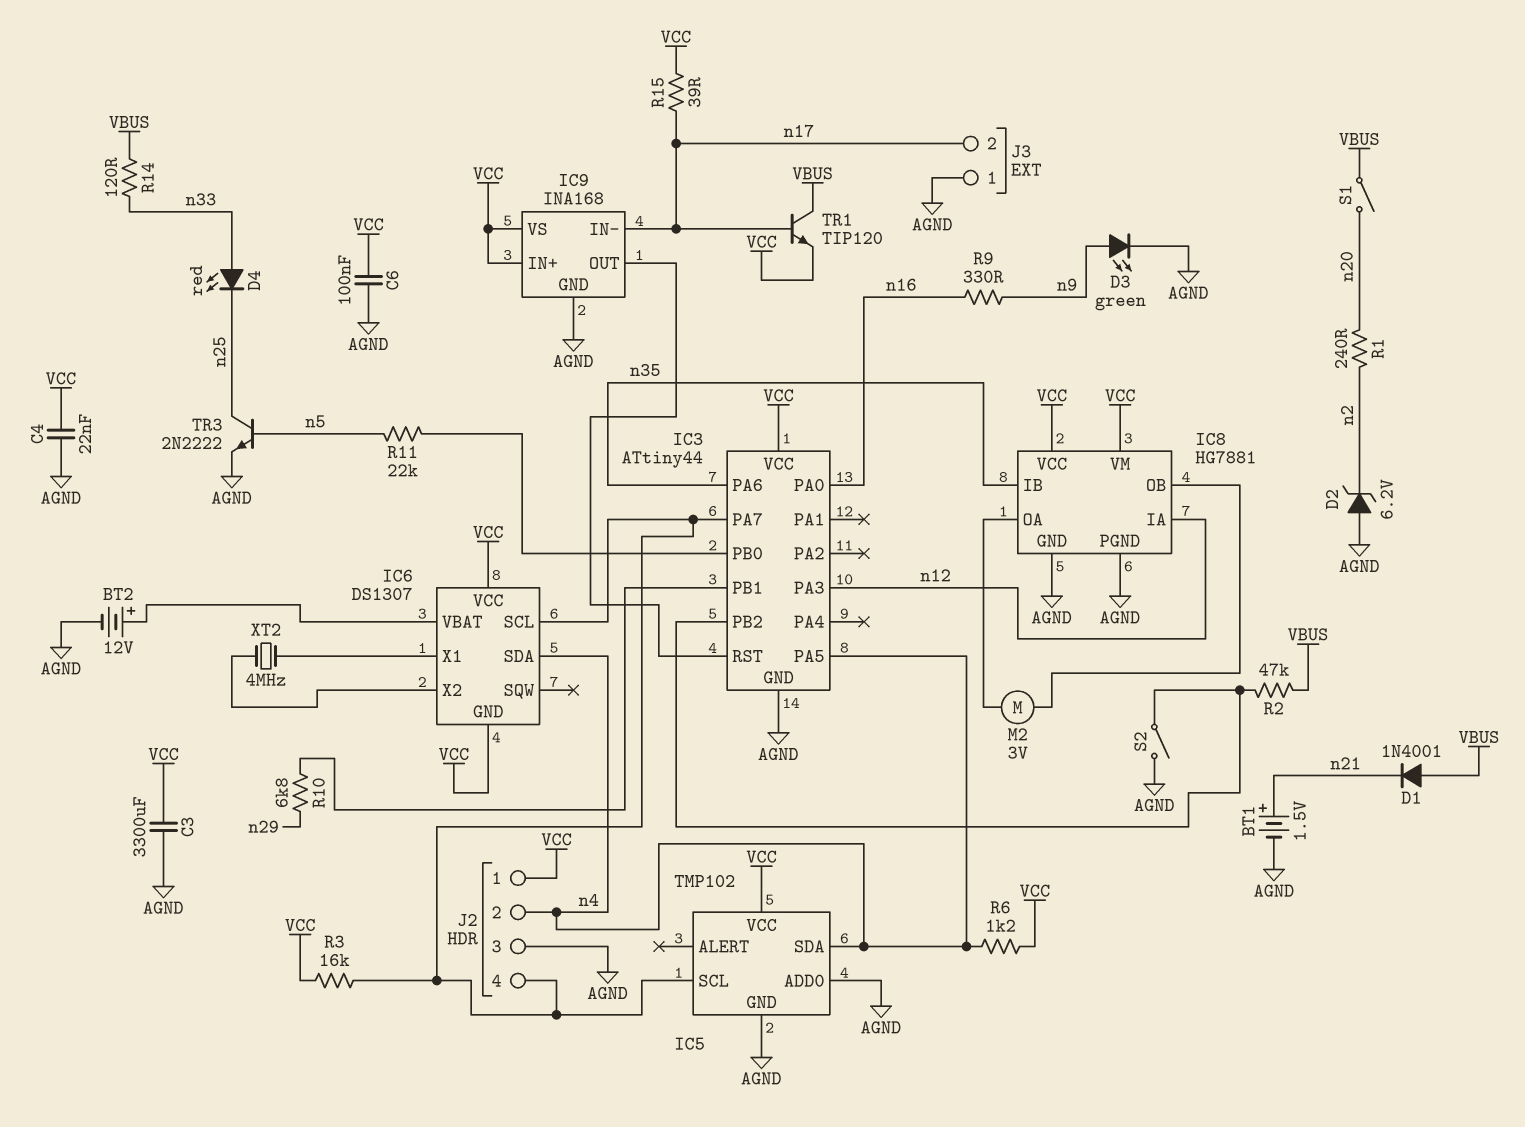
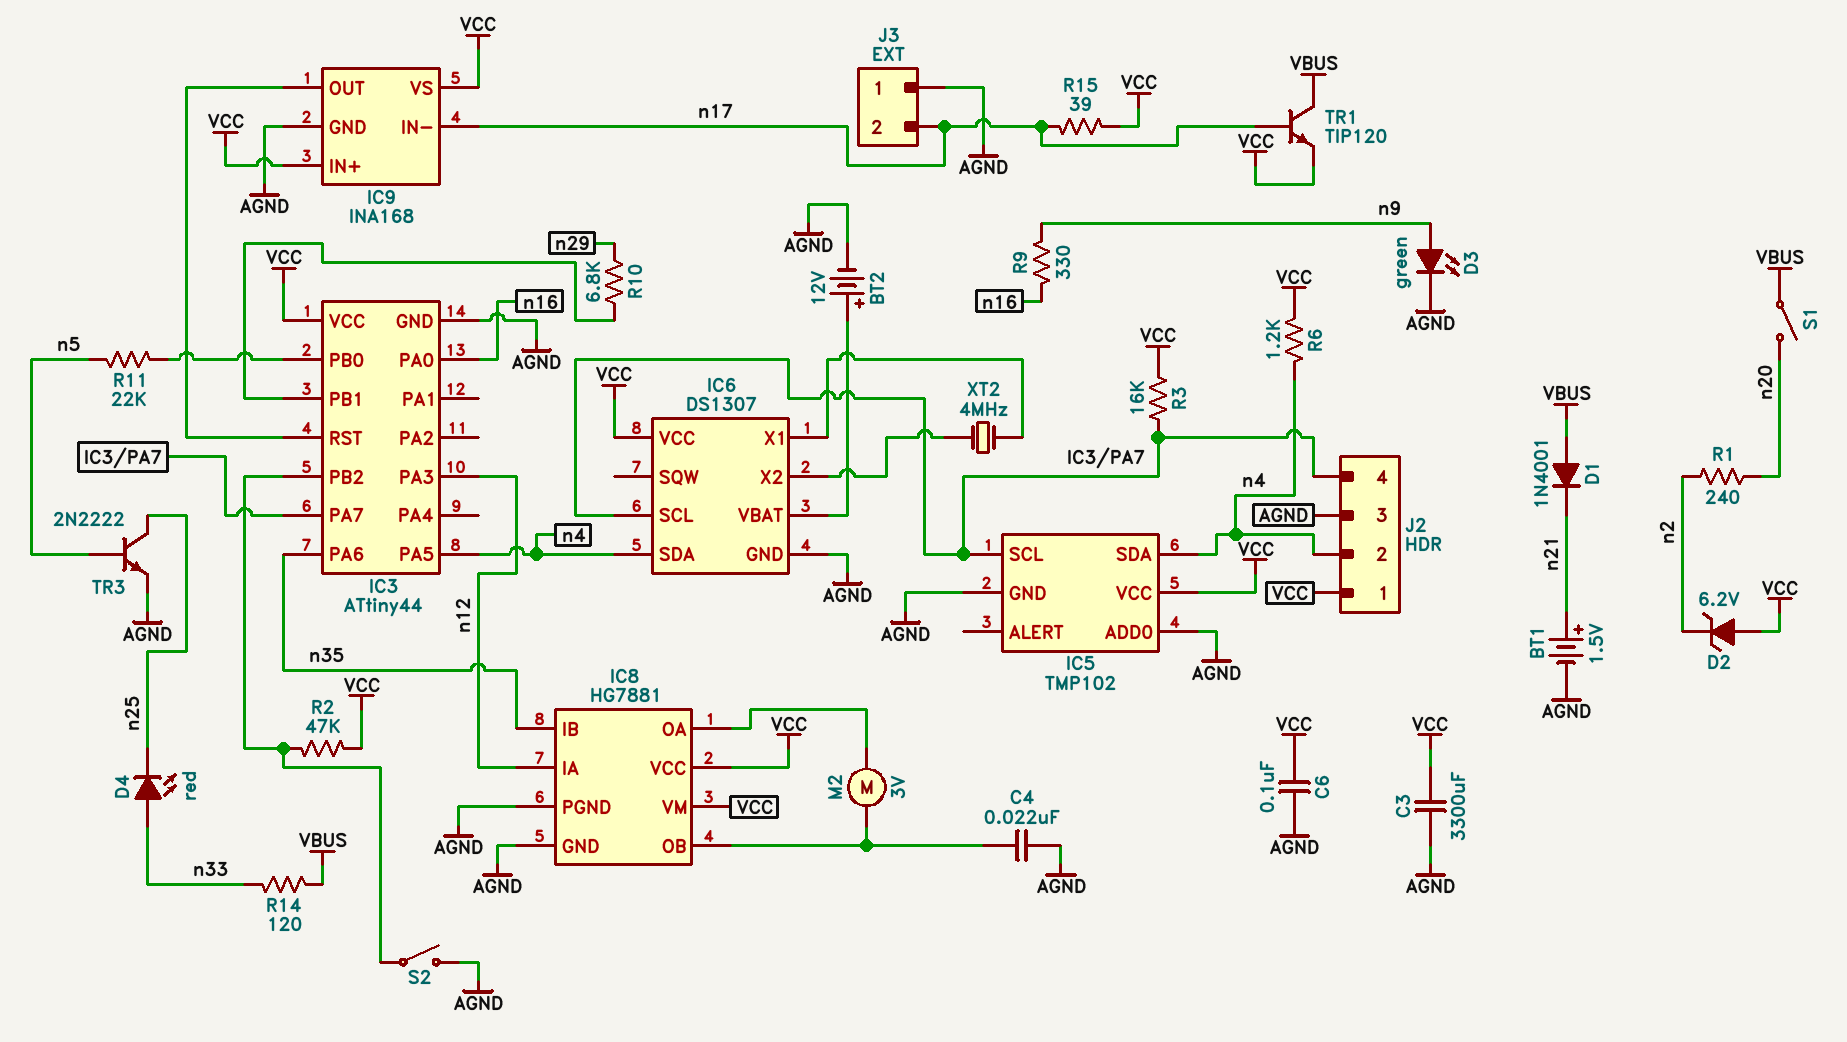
C4: 22nF (AGND, VCC) -> 22nF (AGND, IC8/OB)
D2: zener 6.2V (A AGND, K n2) -> zener 6.2V (A VCC, K n2)
IC6 pin GND: VCC -> AGND
R2: 47k (IC3/PB2, VBUS) -> 47k (IC3/PB2, VCC)

